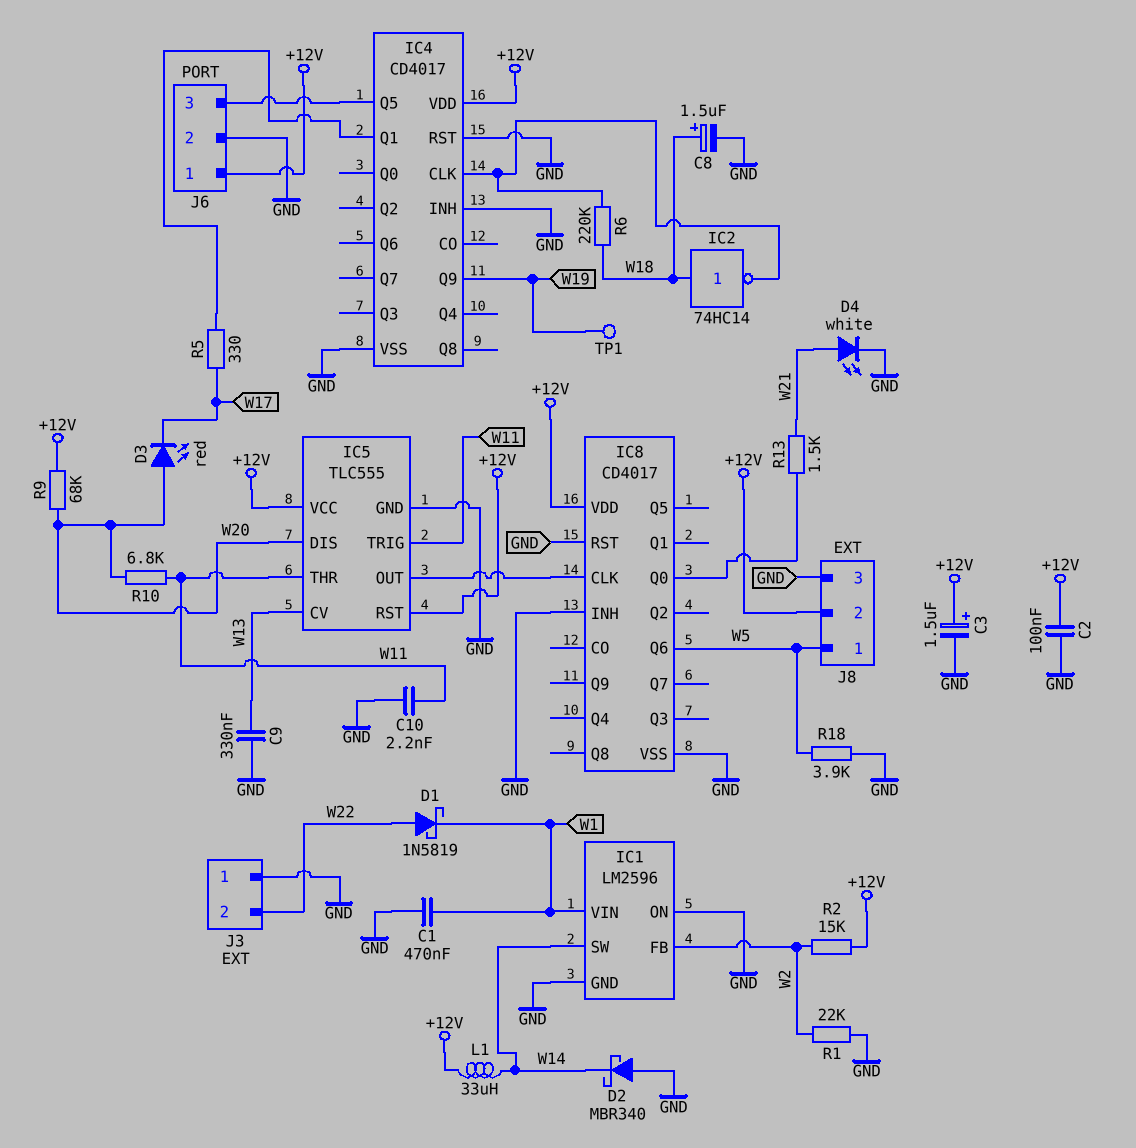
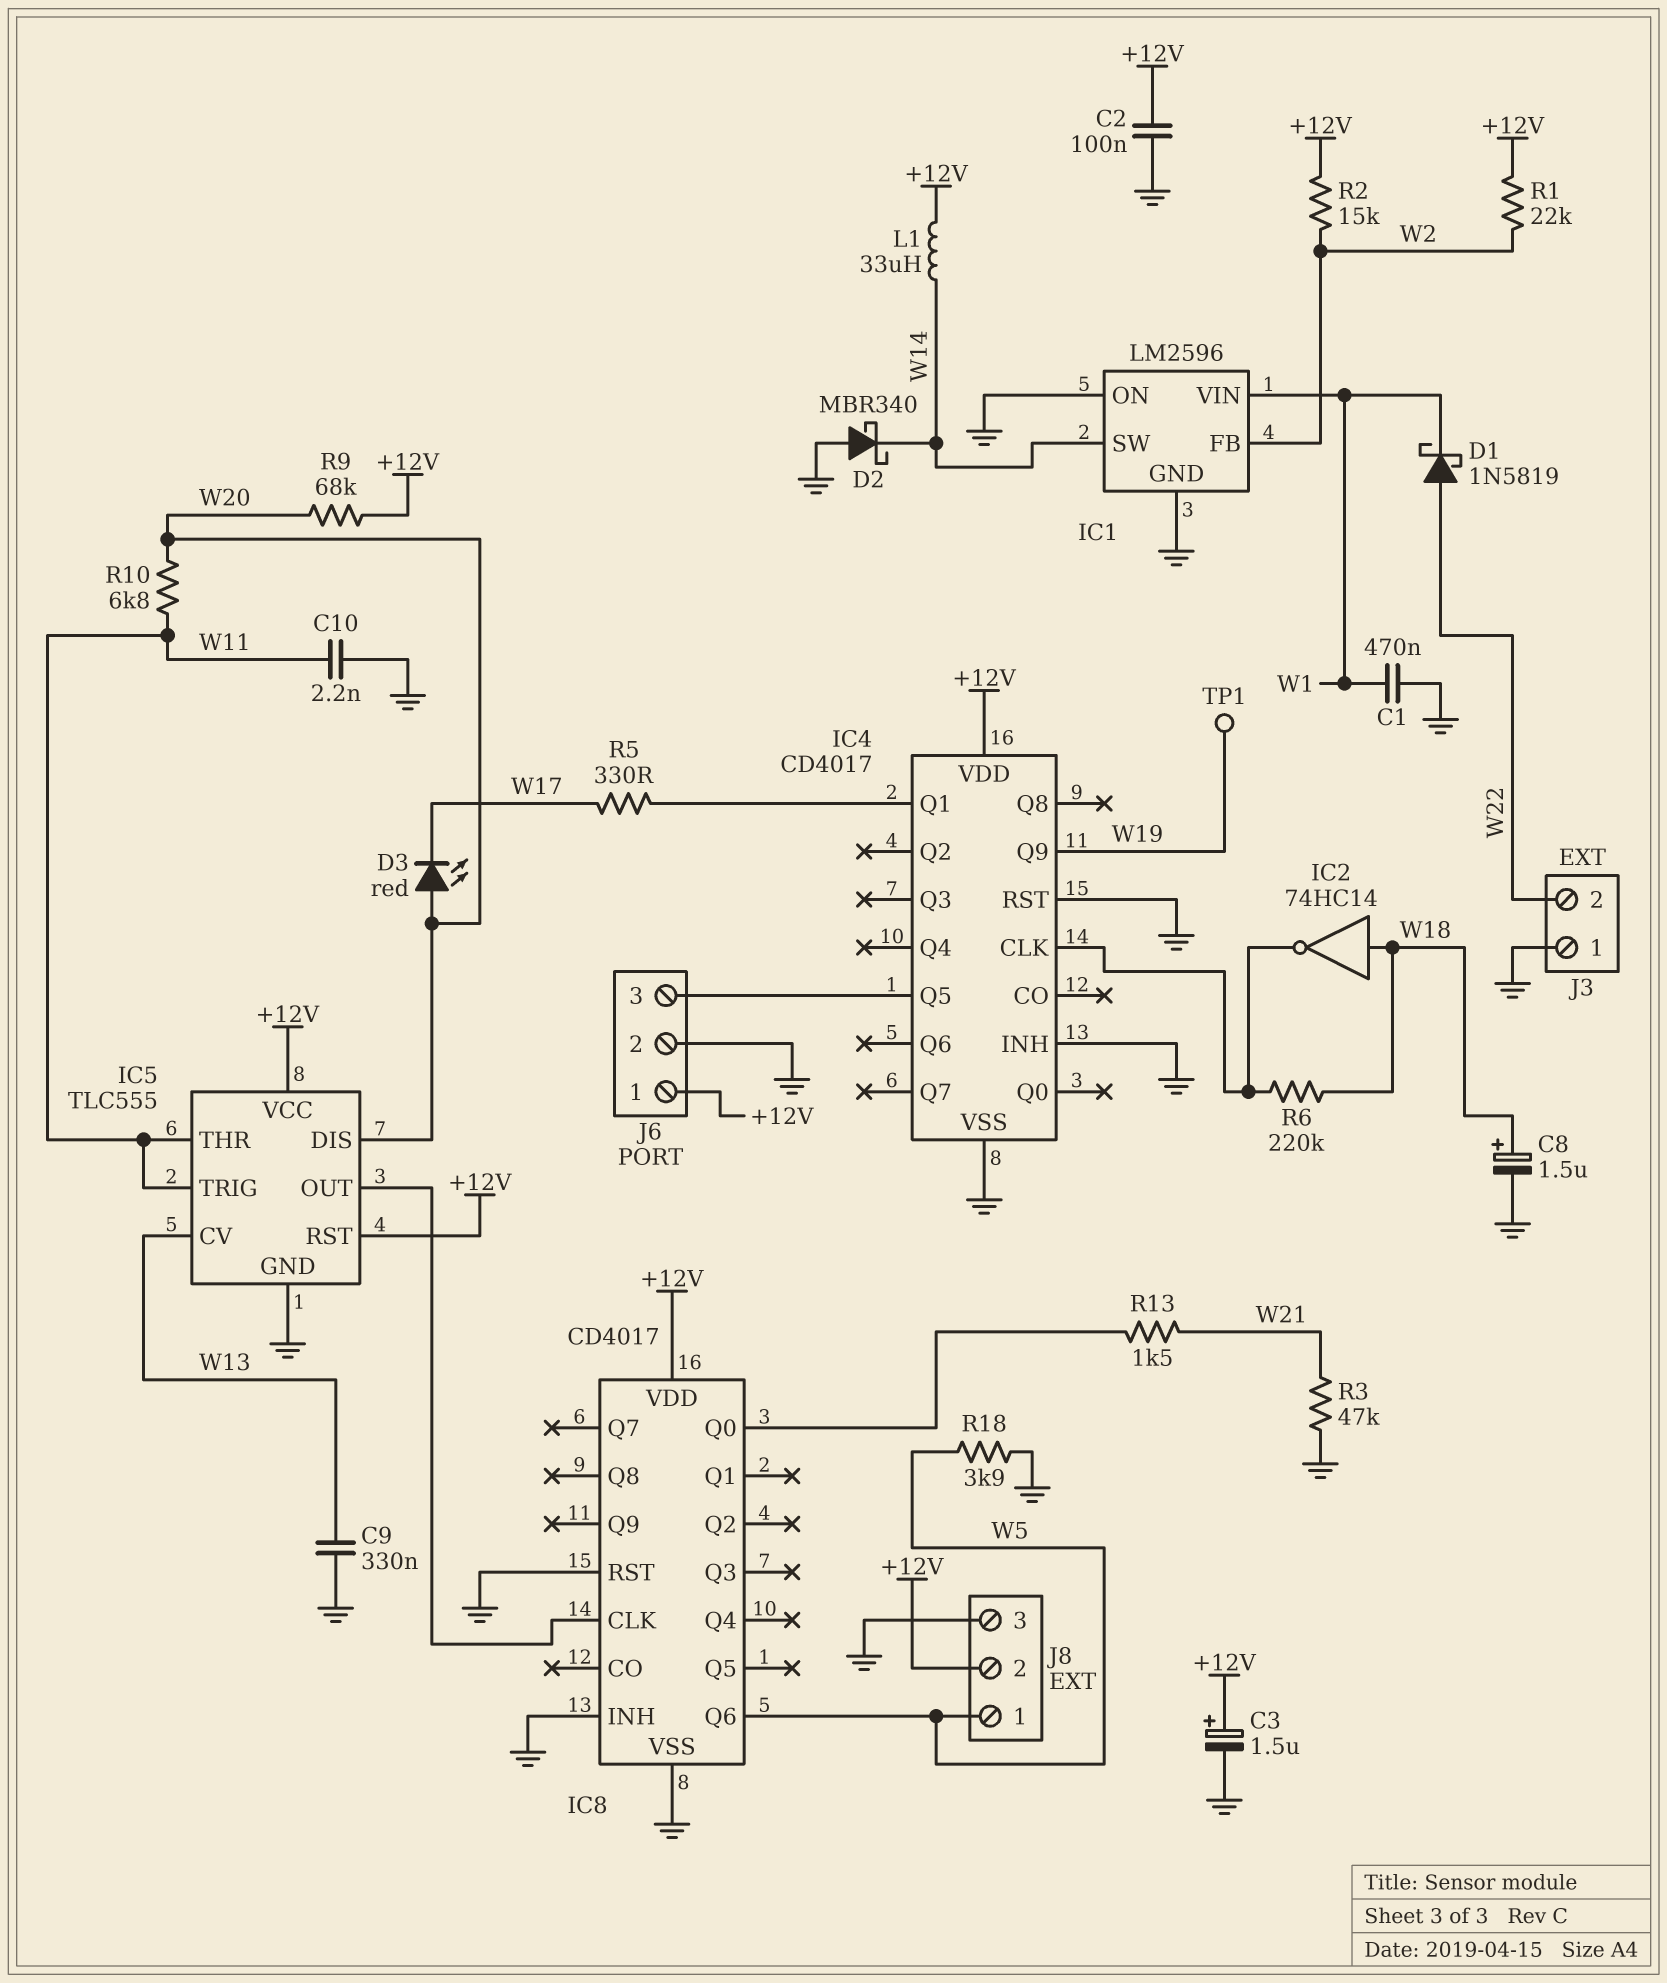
D4: LED white (A W21, K GND) -> none
R1: 22k (GND, W2) -> 22k (+12V, W2)
R3: none -> 47k (GND, W21)

